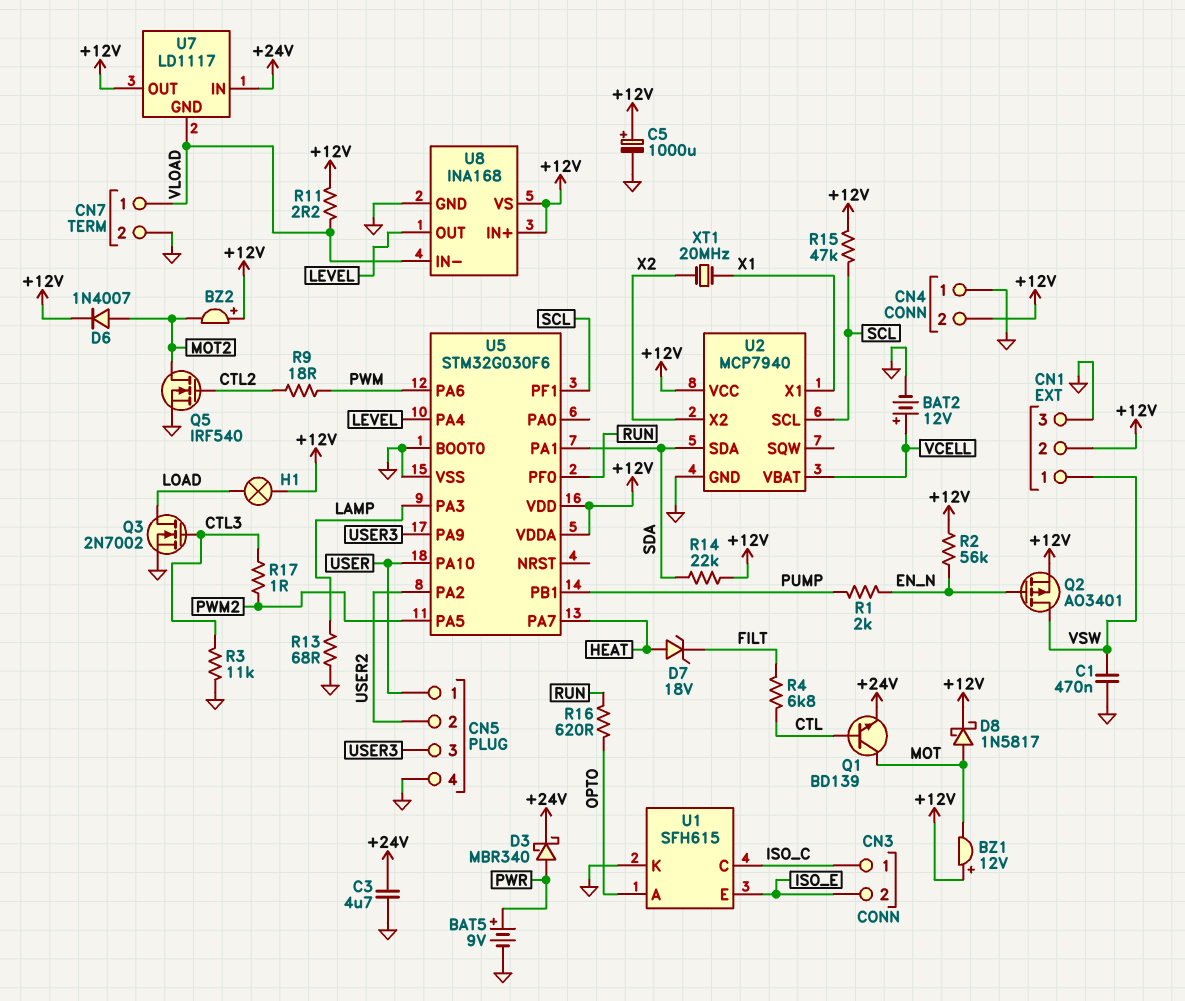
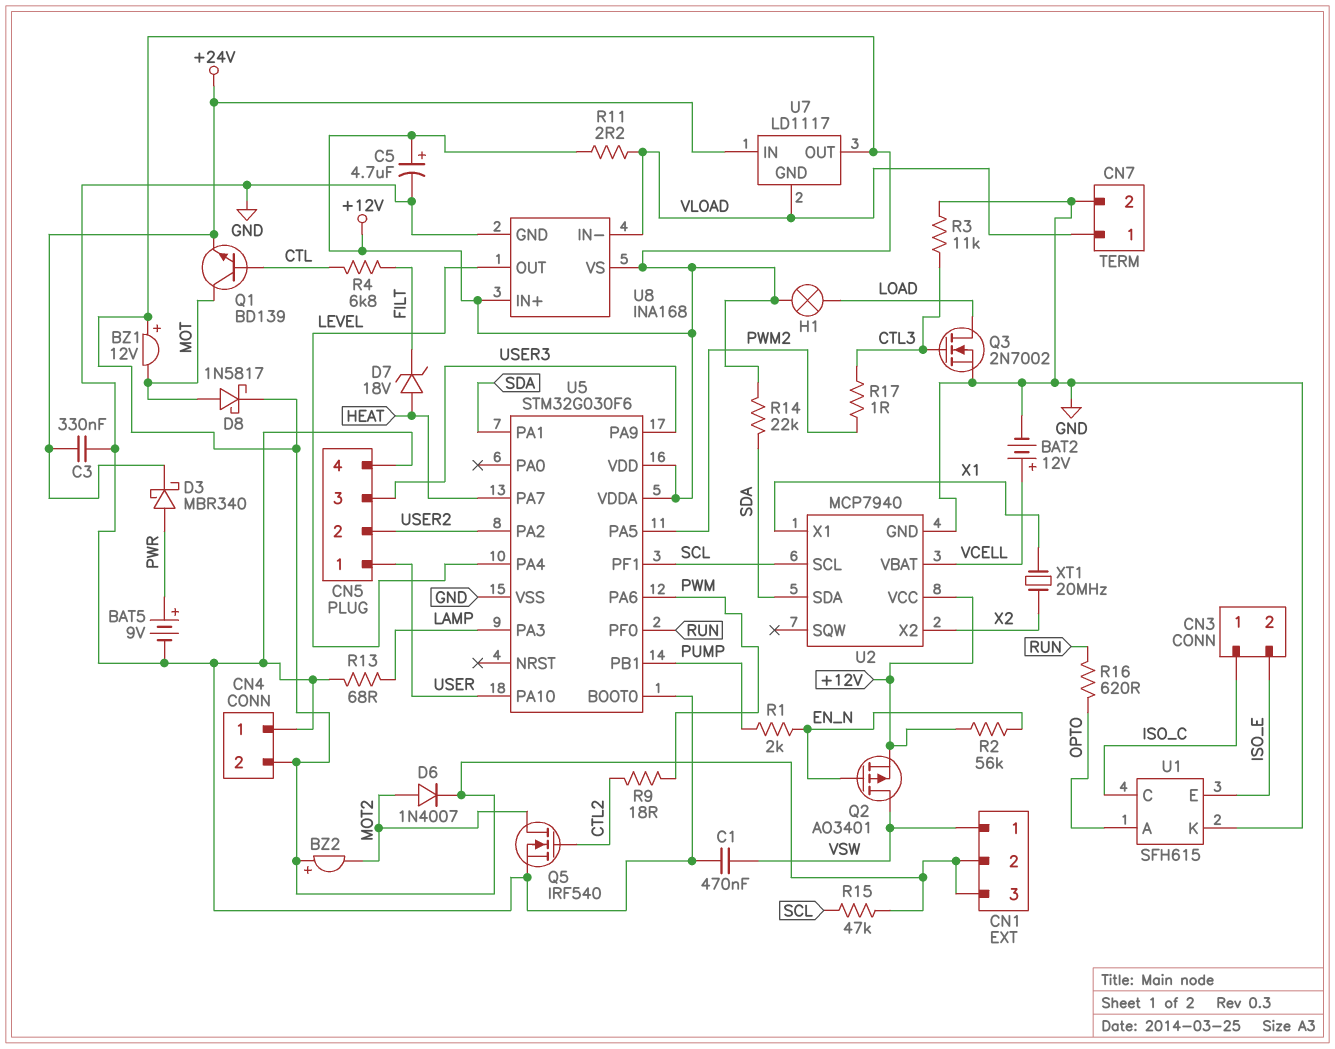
C3: 4.7uF (+24V, GND) -> 330nF (+24V, GND)
C5: 1000uF (plus +12V, minus GND) -> 4.7uF (plus +12V, minus GND)
CN1 pin 3: GND -> +12V

